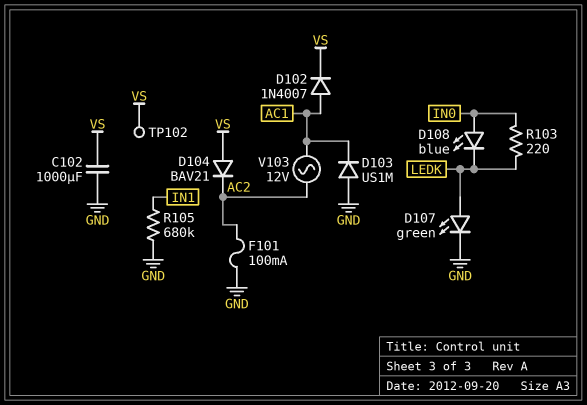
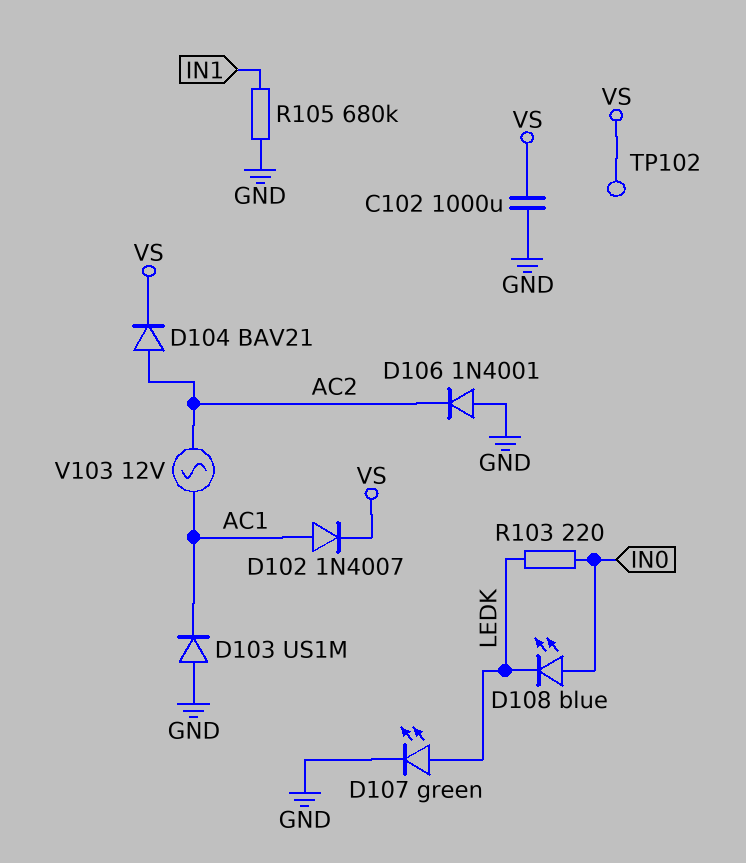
D104: diode BAV21 (A VS, K AC2) -> diode BAV21 (A AC2, K VS)
D106: none -> diode 1N4001 (A GND, K AC2)
F101: 100mA (AC2, GND) -> none

